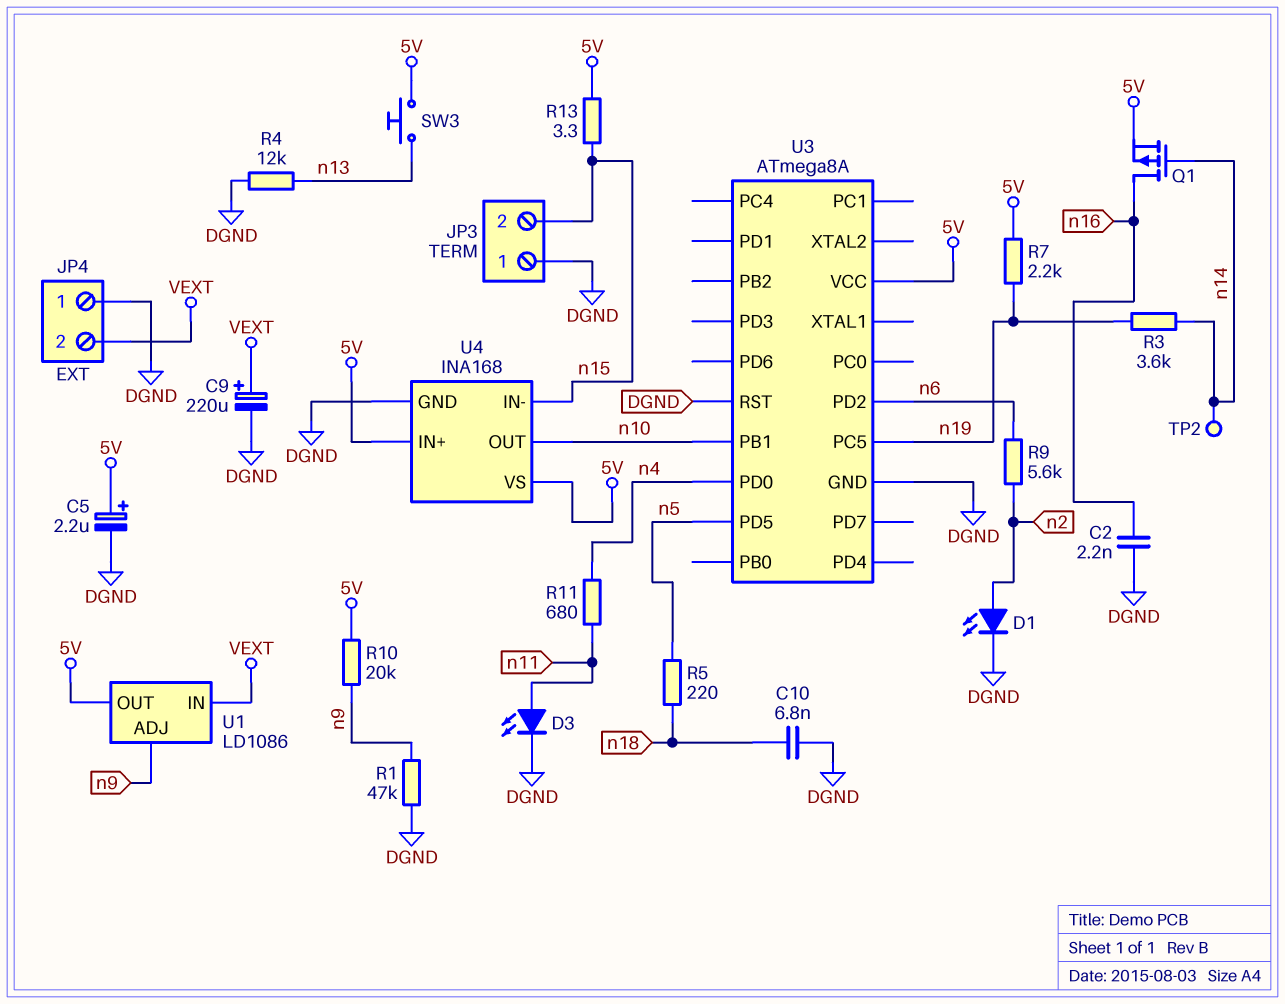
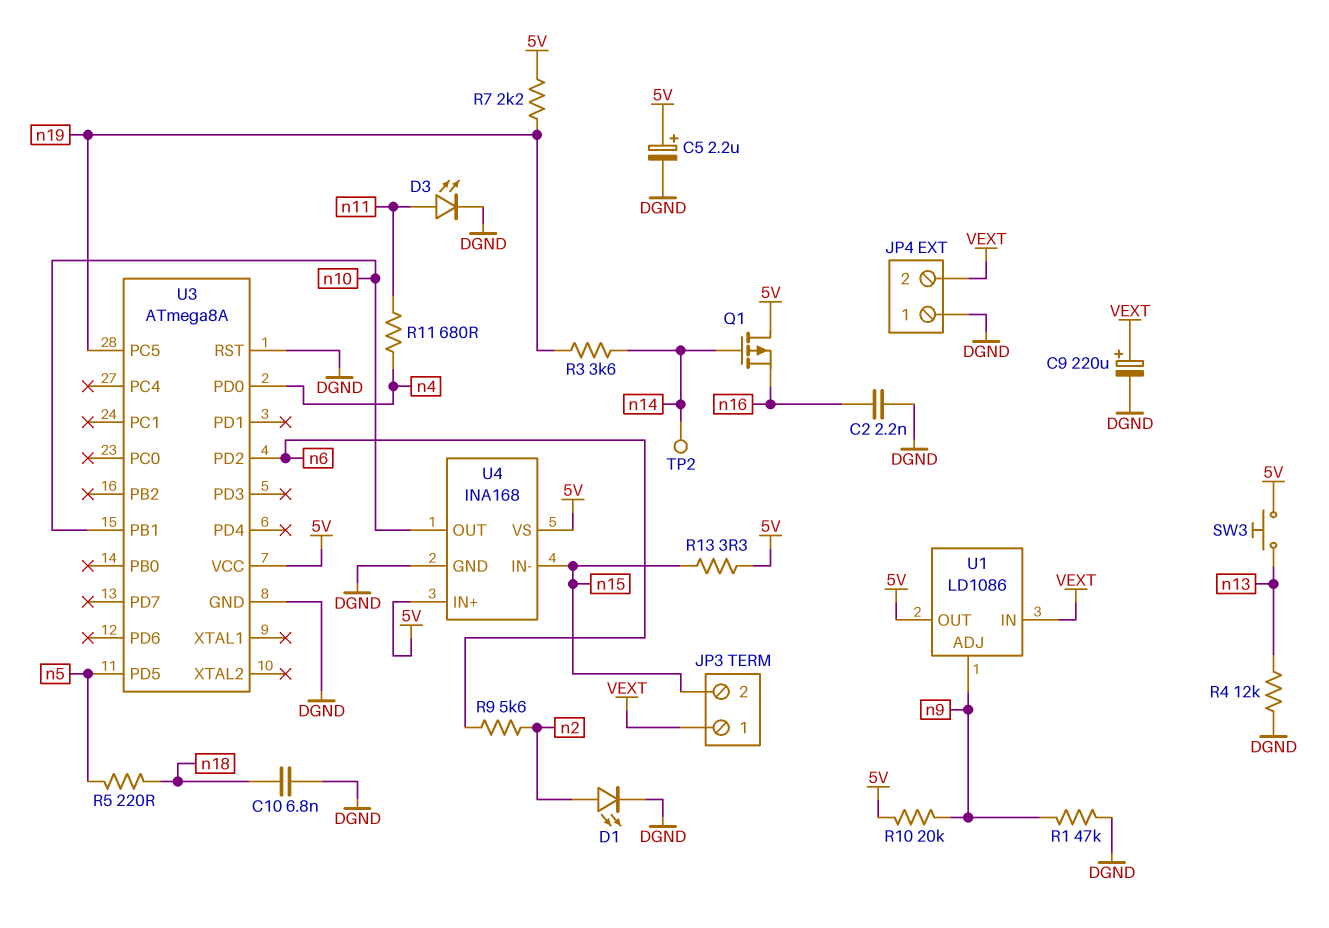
JP3 pin 1: DGND -> VEXT
Q1: PMOS (G n14, D n16, S 5V) -> PMOS (G n14, D 5V, S n16)

